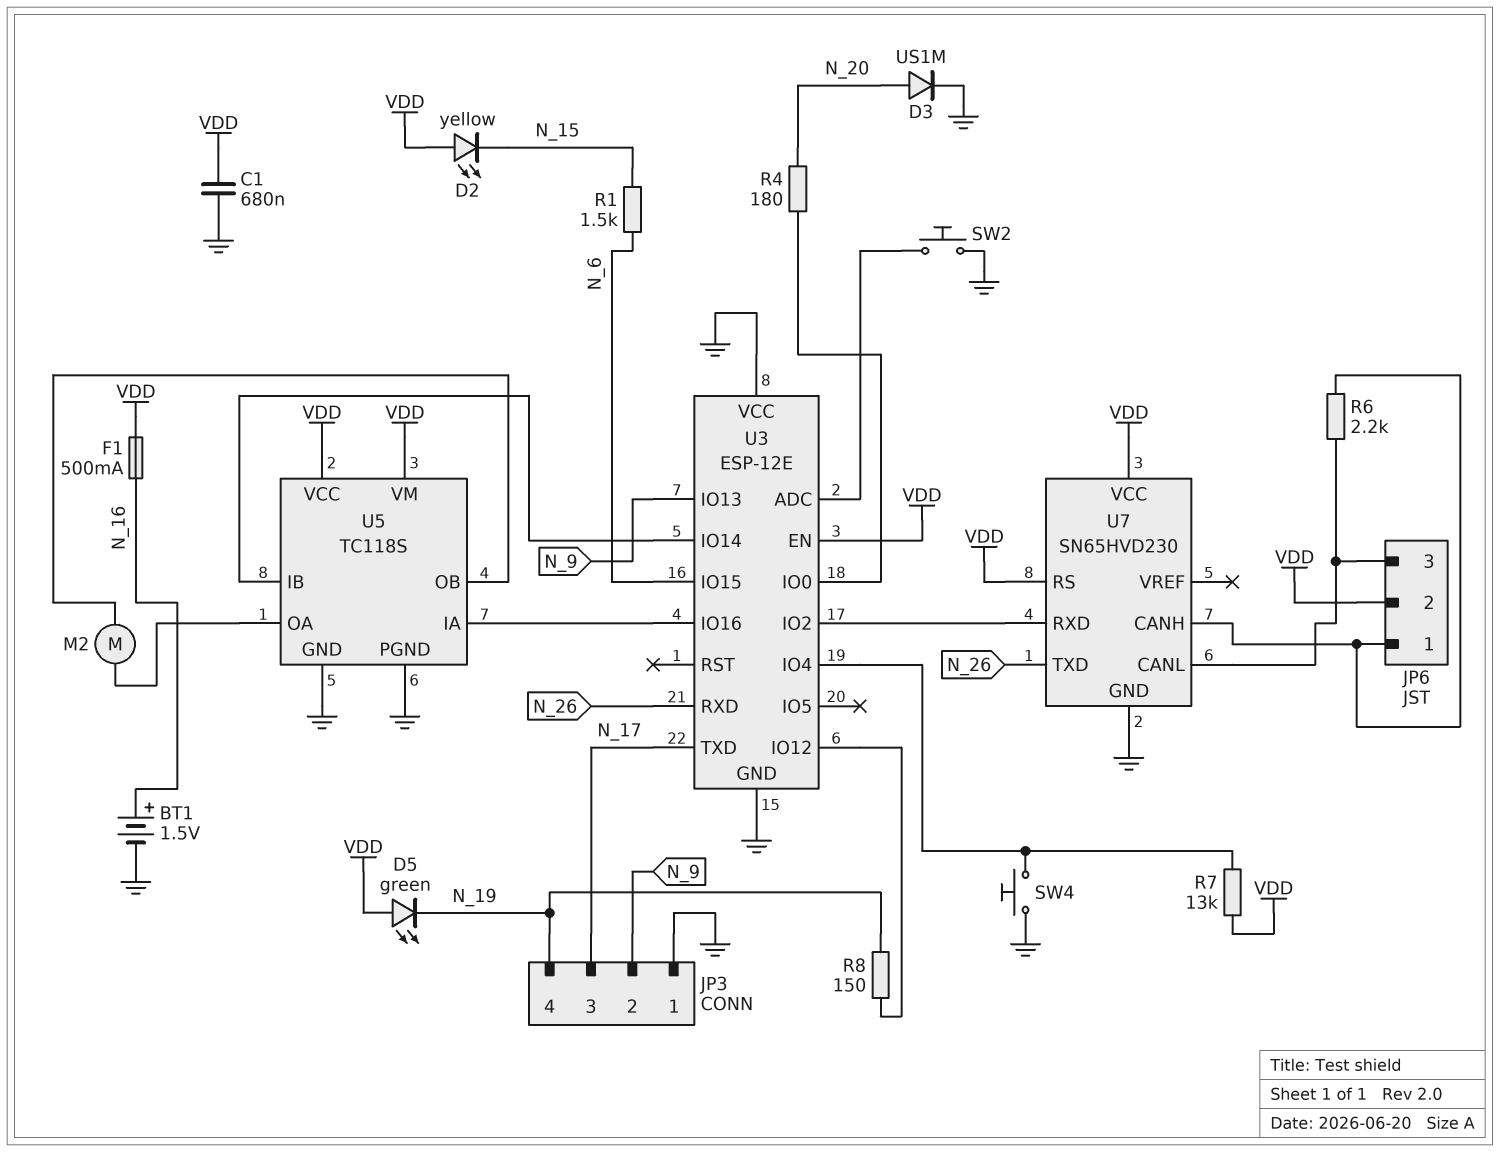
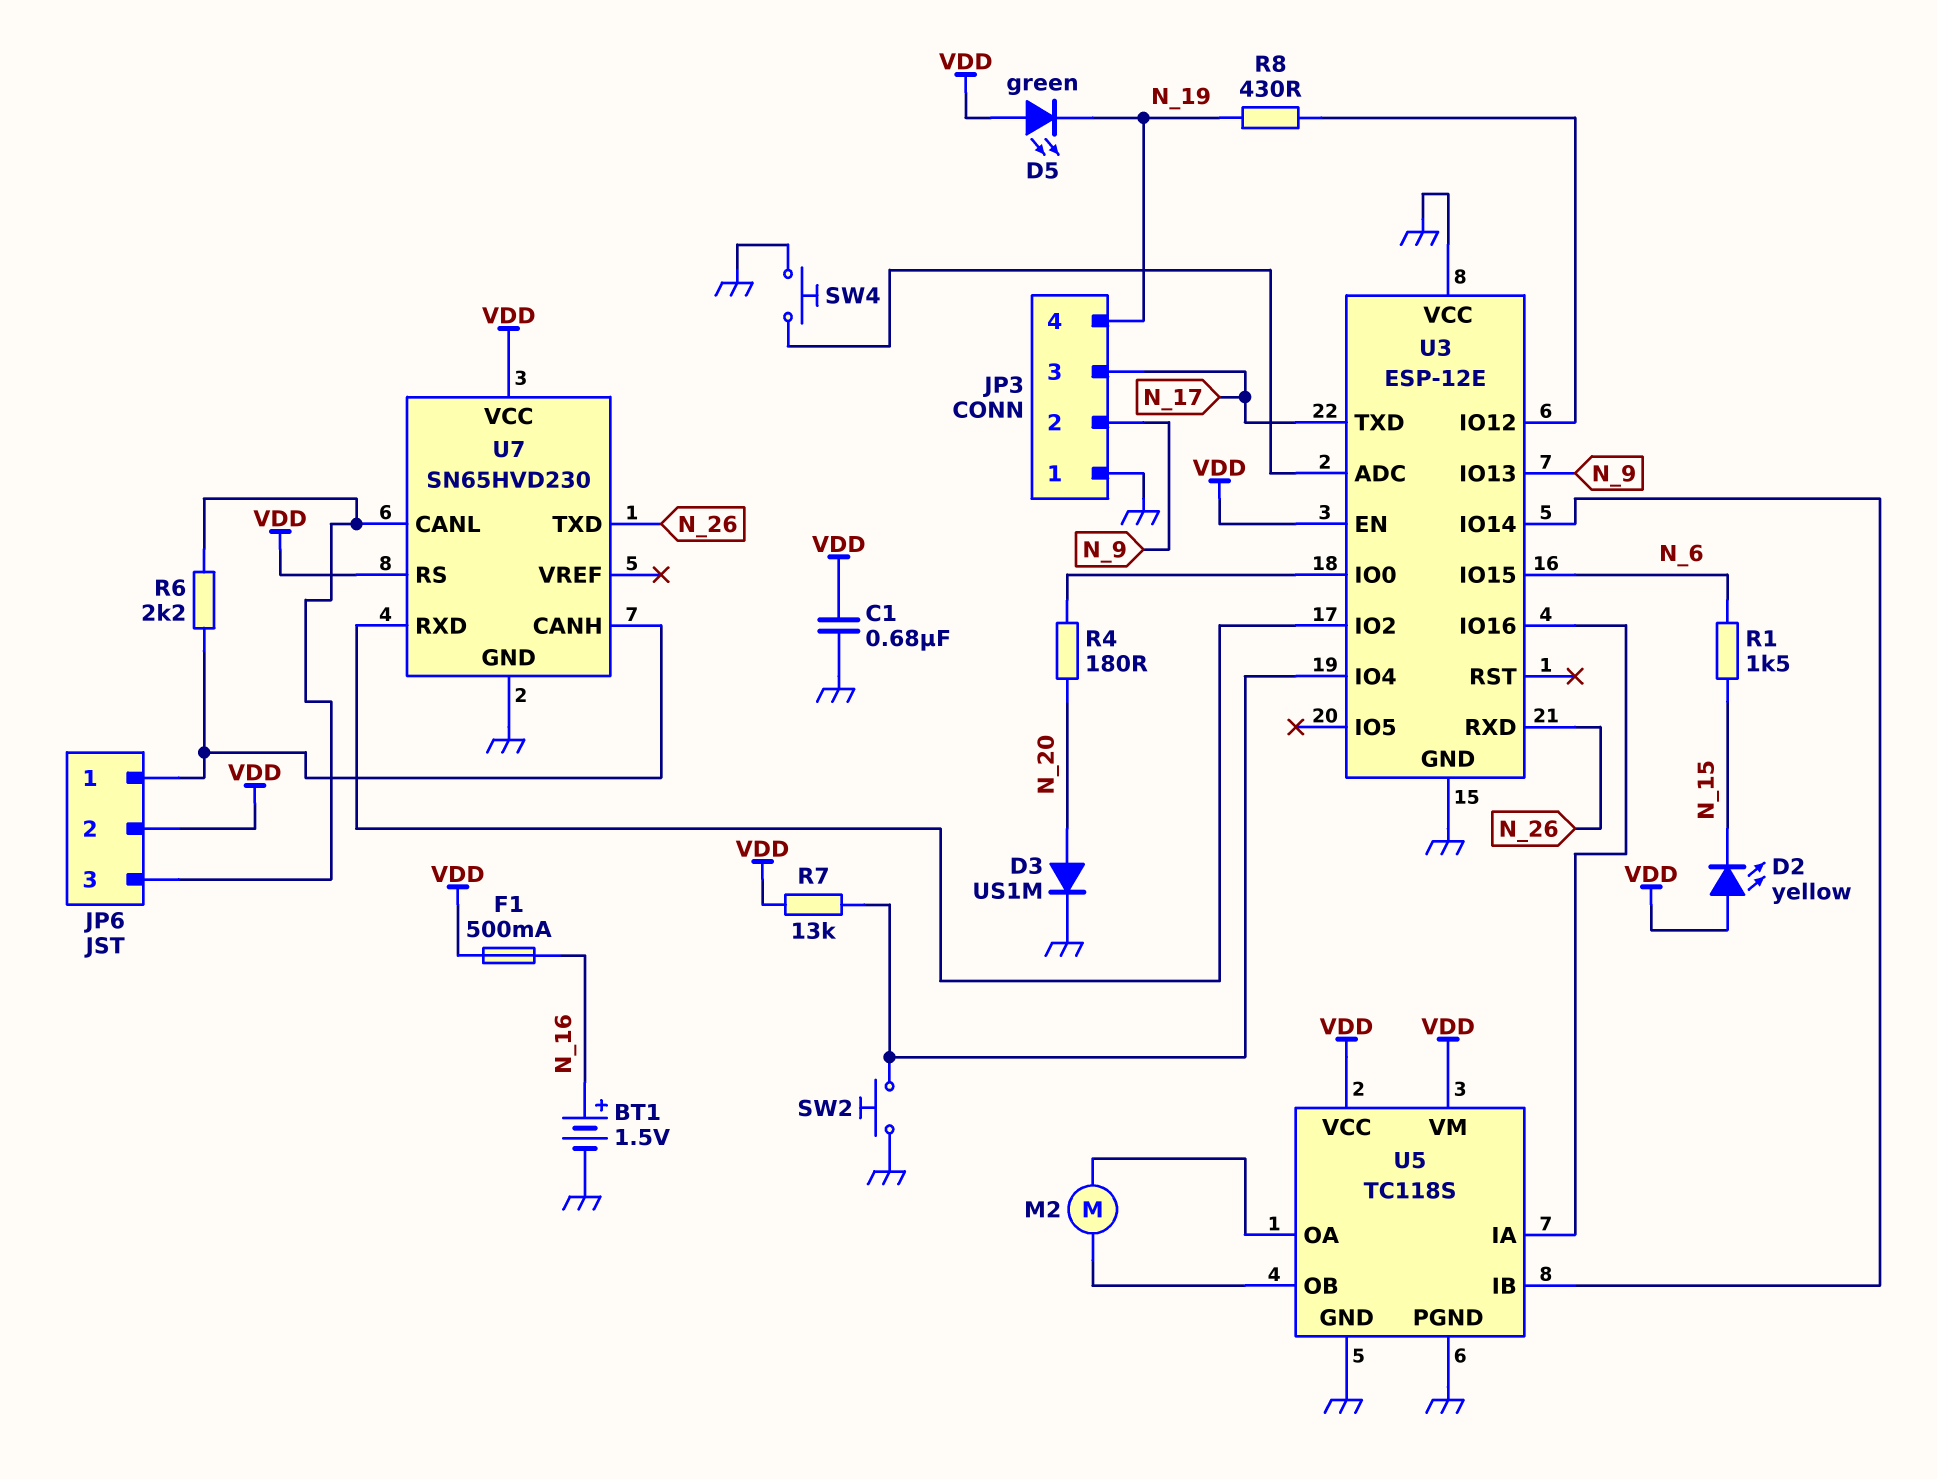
R8: 150 (N_19, U3/IO12) -> 430 (N_19, U3/IO12)
SW2: button (GND, U3/ADC) -> button (GND, U3/IO4)
SW4: button (GND, U3/IO4) -> button (GND, U3/ADC)

